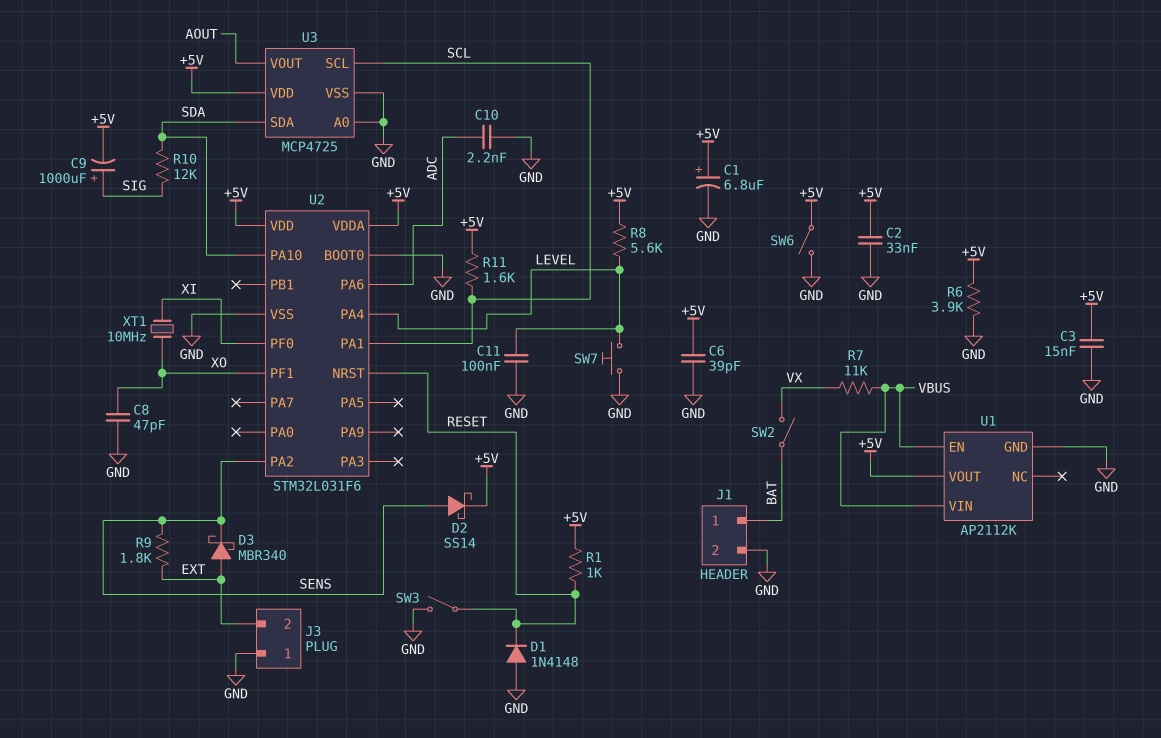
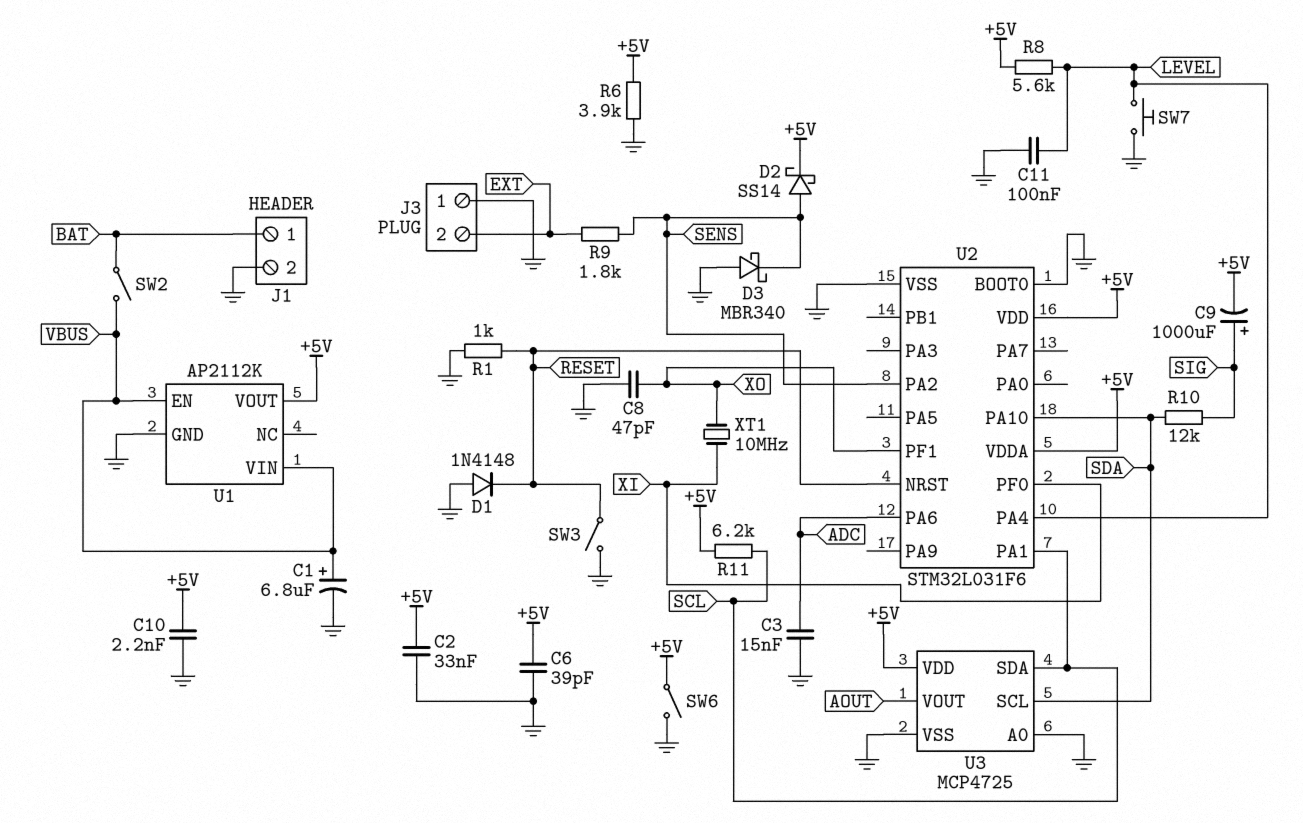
C1: 6.8uF (plus +5V, minus GND) -> 6.8uF (plus VBUS, minus GND)
C3: 15nF (+5V, GND) -> 15nF (ADC, GND)
C10: 2.2nF (ADC, GND) -> 2.2nF (+5V, GND)
D3: schottky MBR340 (A EXT, K SENS) -> schottky MBR340 (A GND, K SENS)
R1: 1k (+5V, RESET) -> 1k (GND, RESET)
R7: 11k (VBUS, VX) -> none
R11: 1.6k (+5V, SCL) -> 6.2k (+5V, SCL)
SW2: switch (BAT, VX) -> switch (BAT, VBUS)
U3 pin SCL: SCL -> SDA
U3 pin SDA: SDA -> SCL

